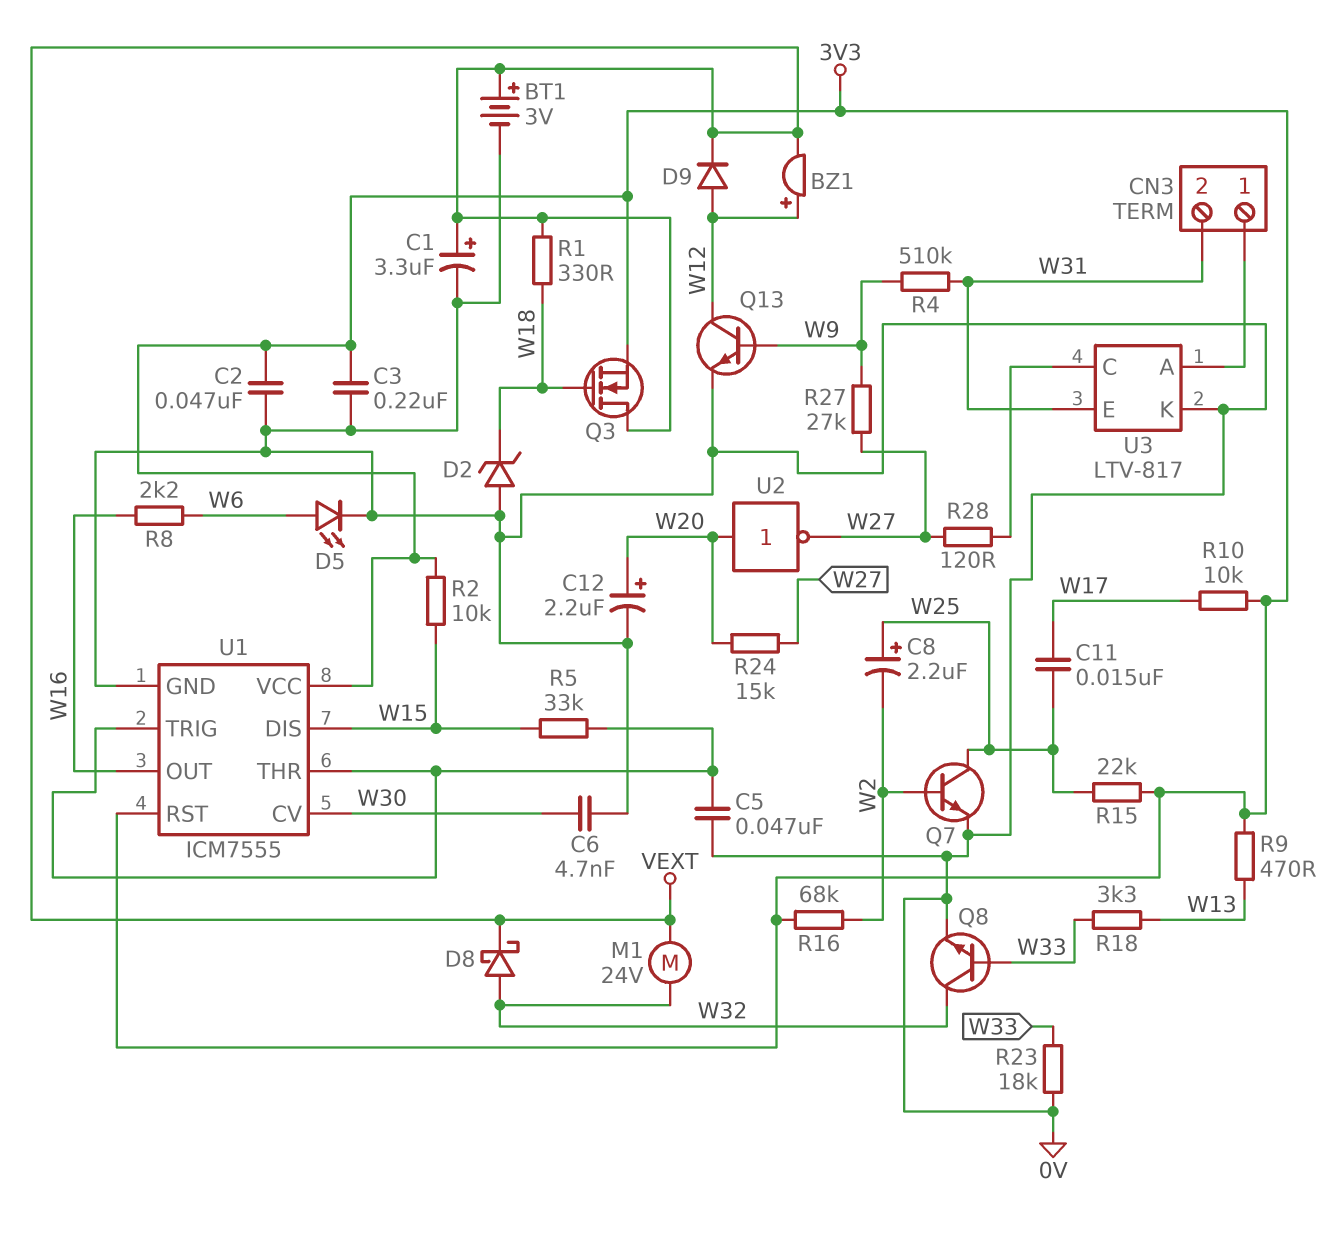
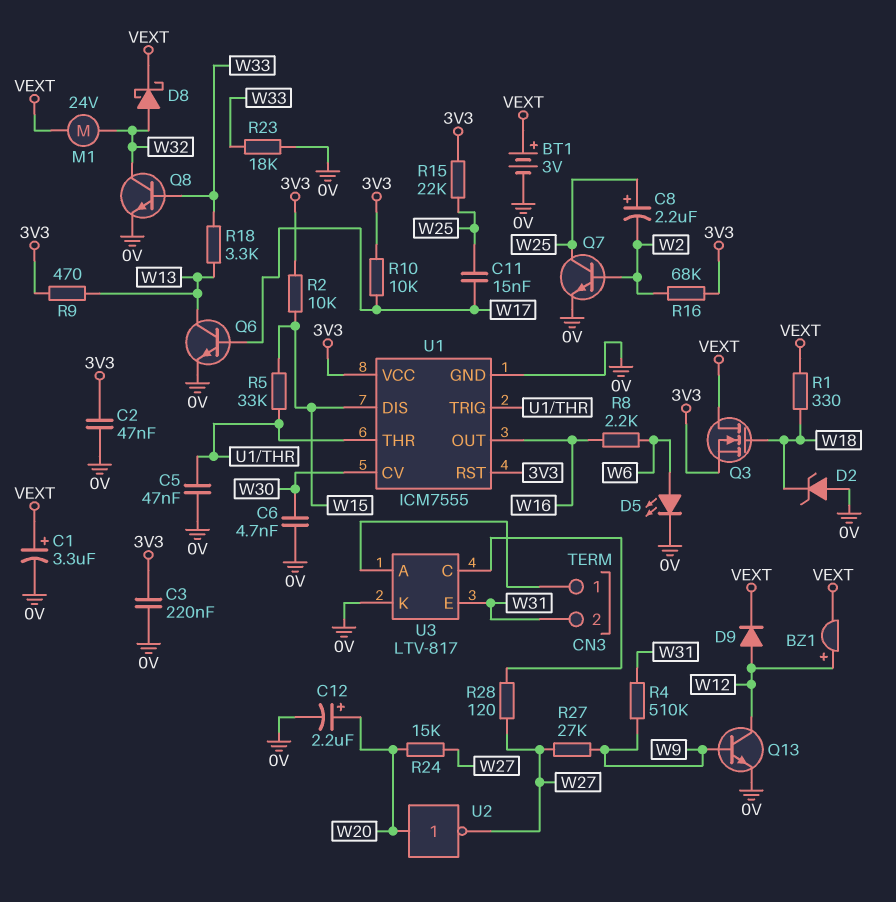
Q6: none -> NPN (B W17, C W13, E 0V)

